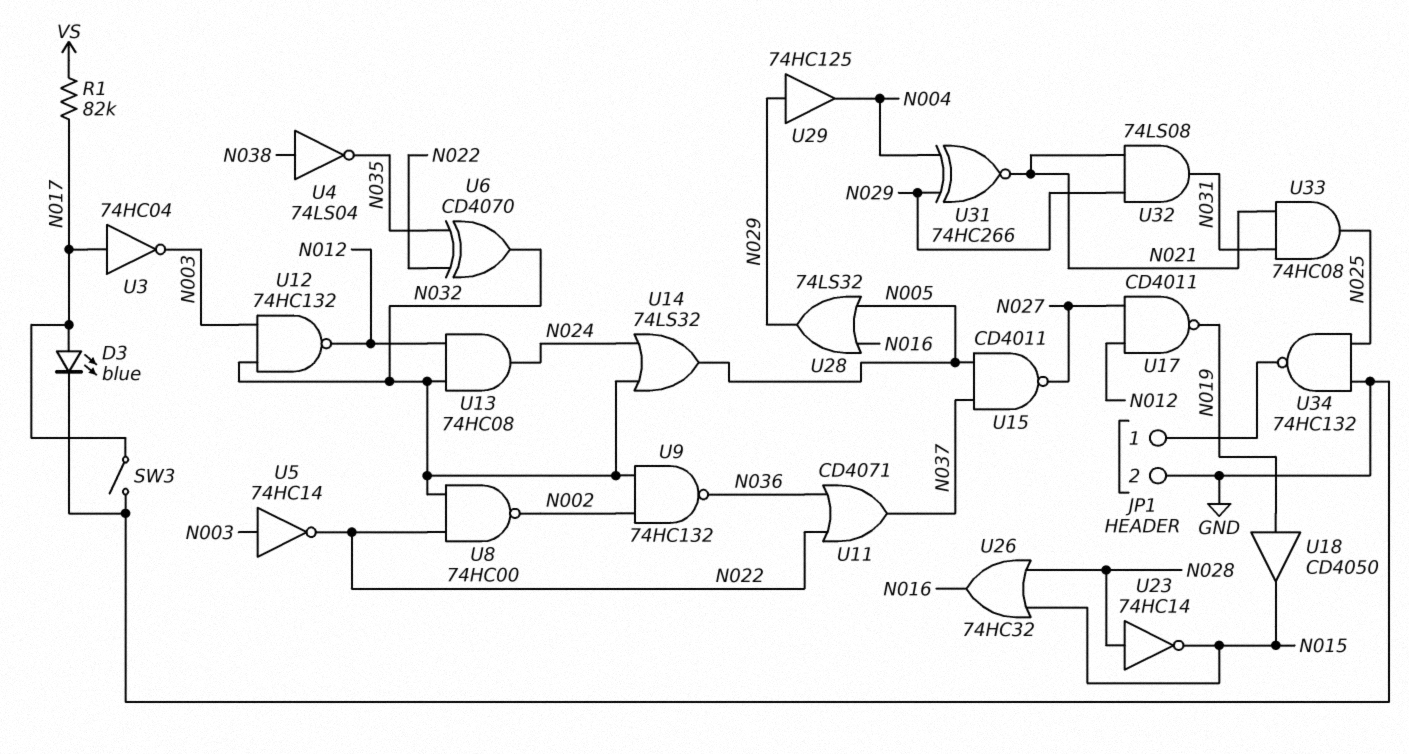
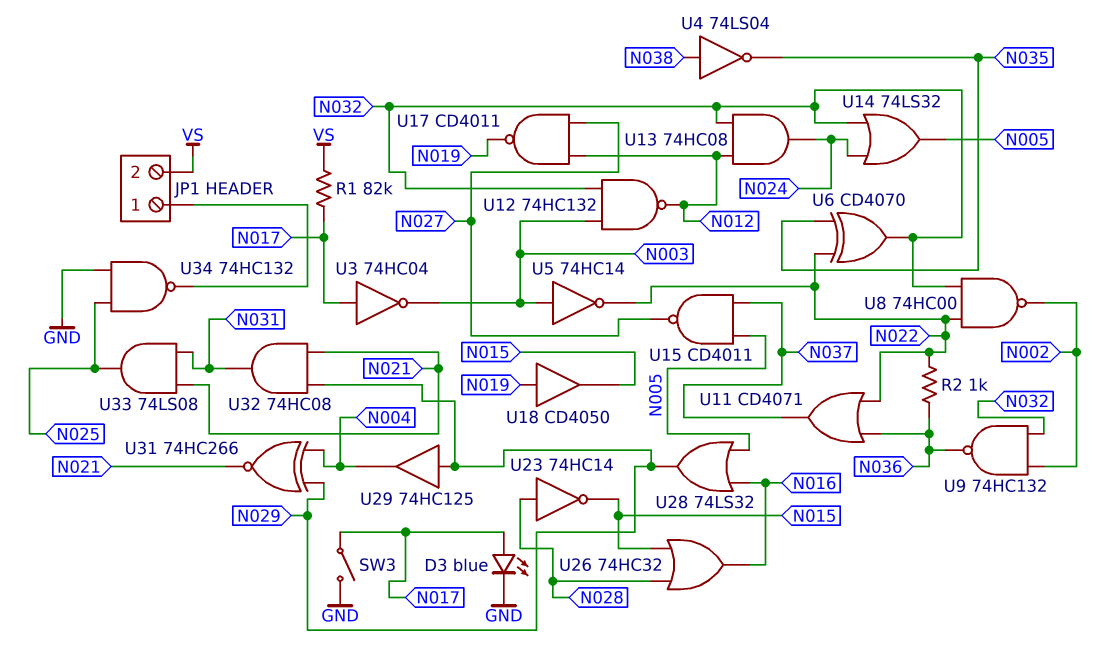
JP1 pin 2: GND -> VS
R2: none -> 1k (N022, N036)
U32: AND 74LS08 (in N021, in N029, out N031) -> AND 74HC08 (in N021, in N029, out N031)
U33: AND 74HC08 (in N021, in N031, out N025) -> AND 74LS08 (in N021, in N031, out N025)

